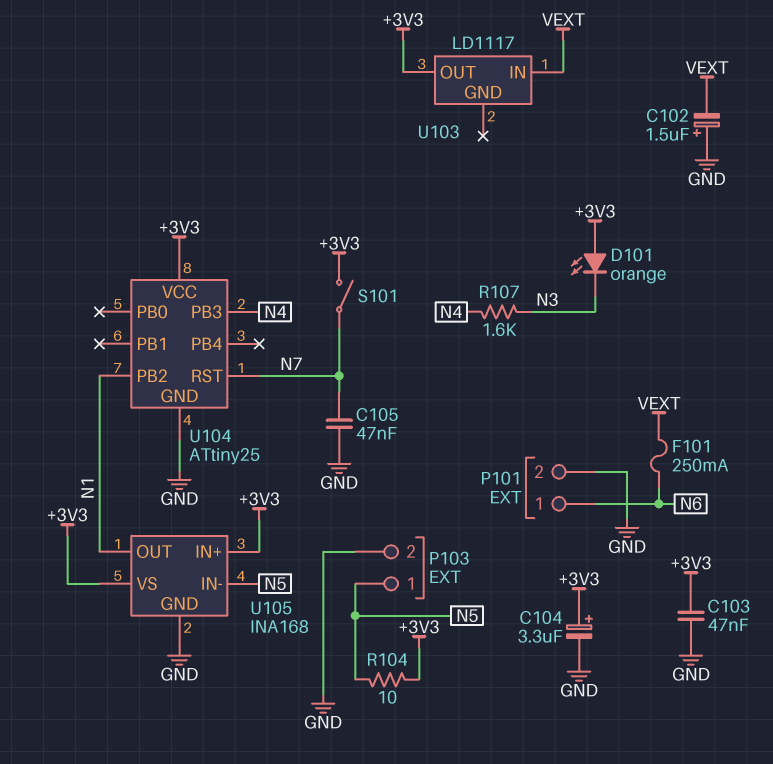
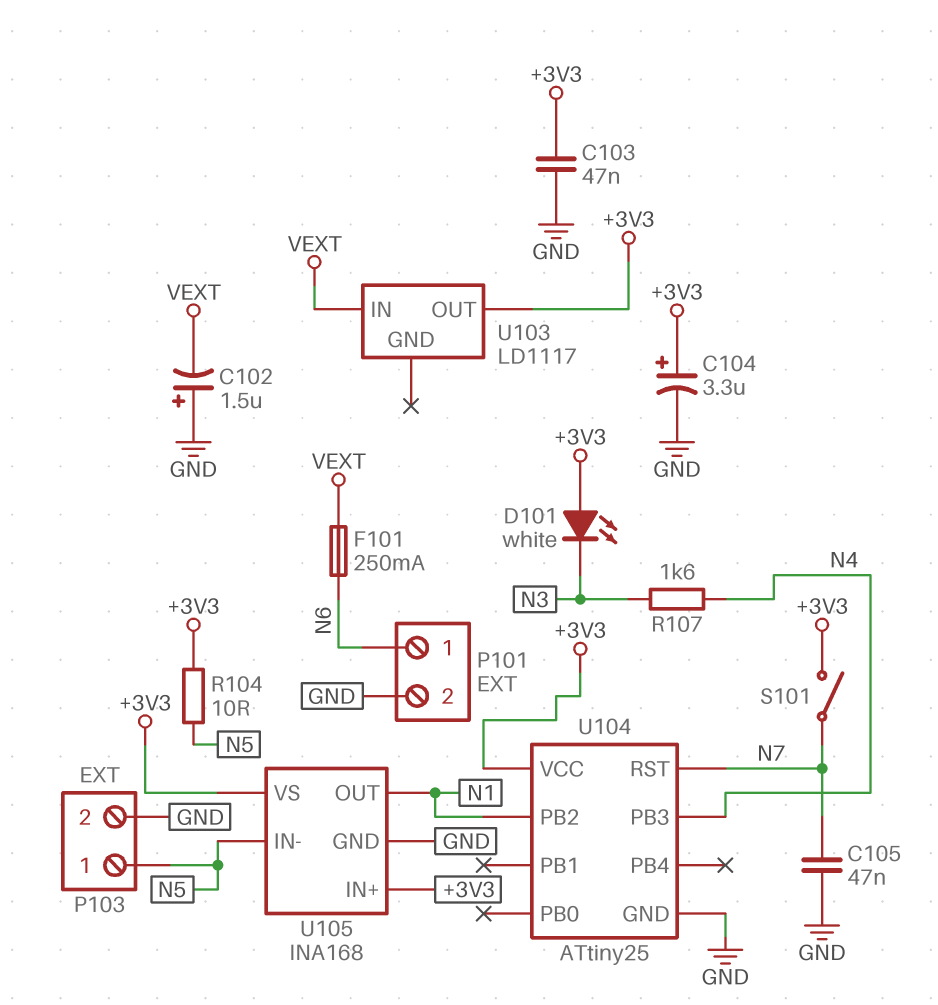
D101: LED orange (A +3V3, K N3) -> LED white (A +3V3, K N3)

